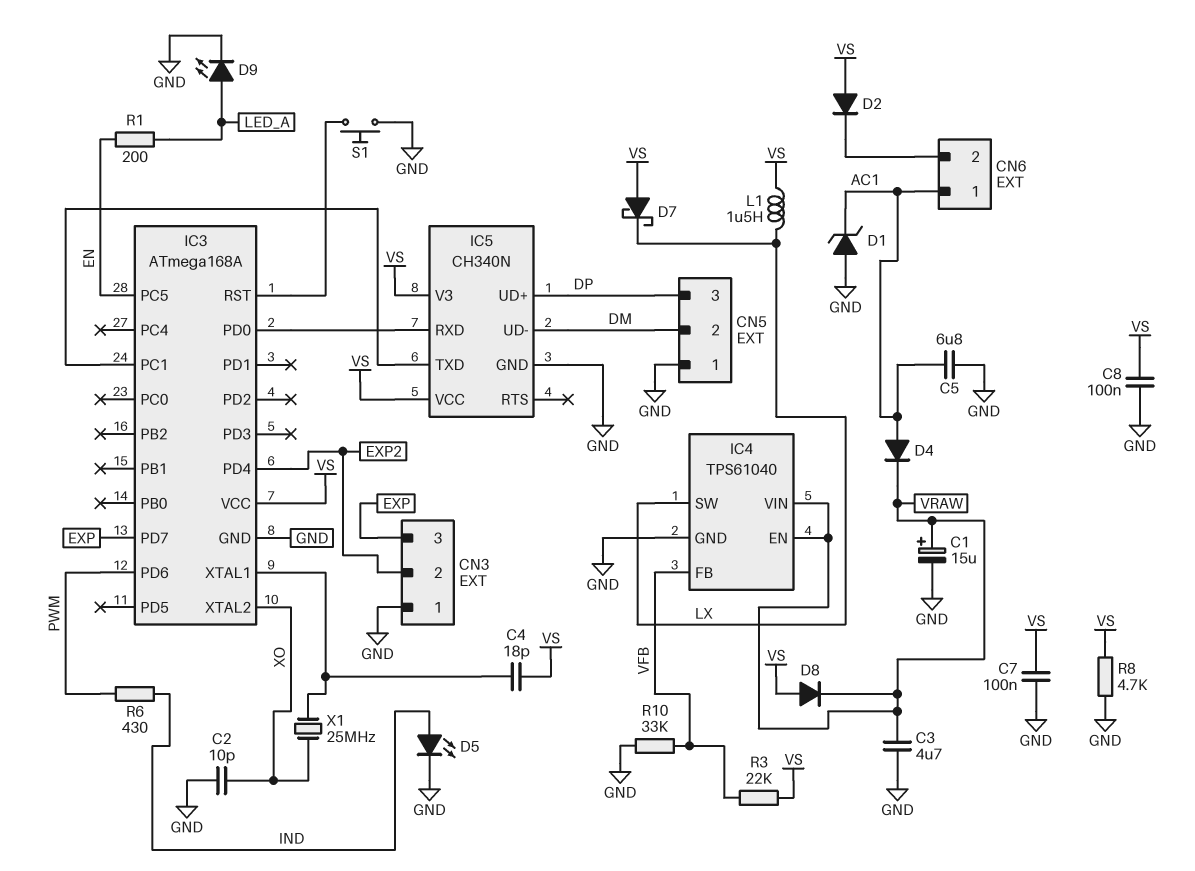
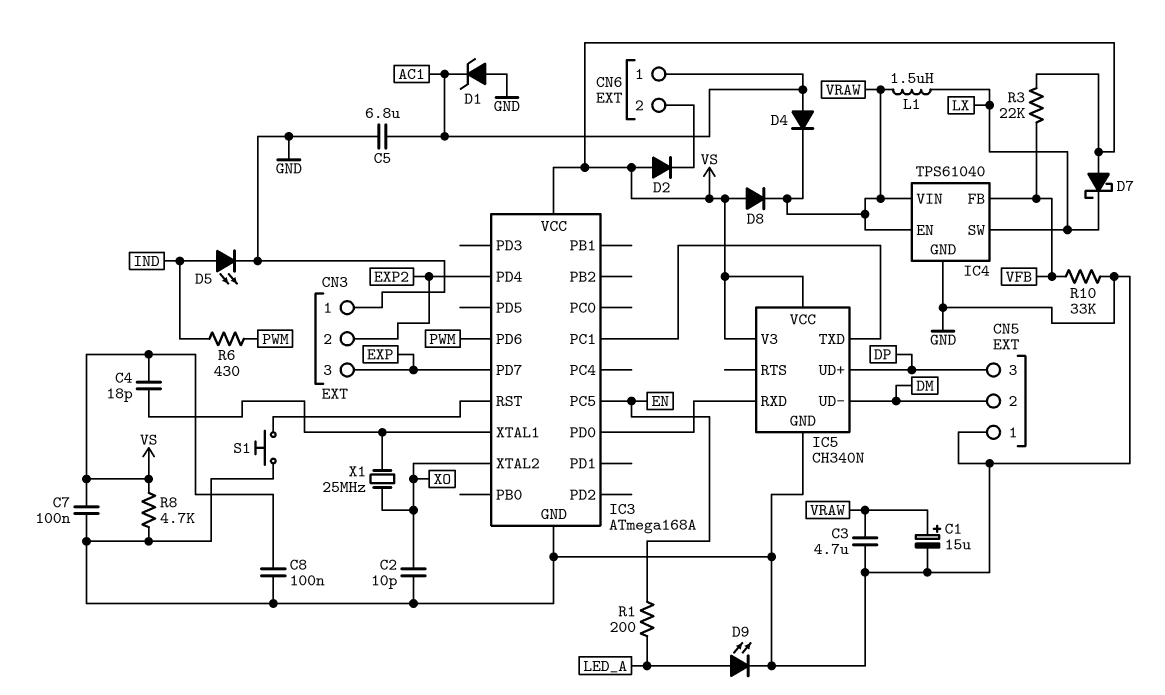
L1: 1.5uH (LX, VS) -> 1.5uH (LX, VRAW)

